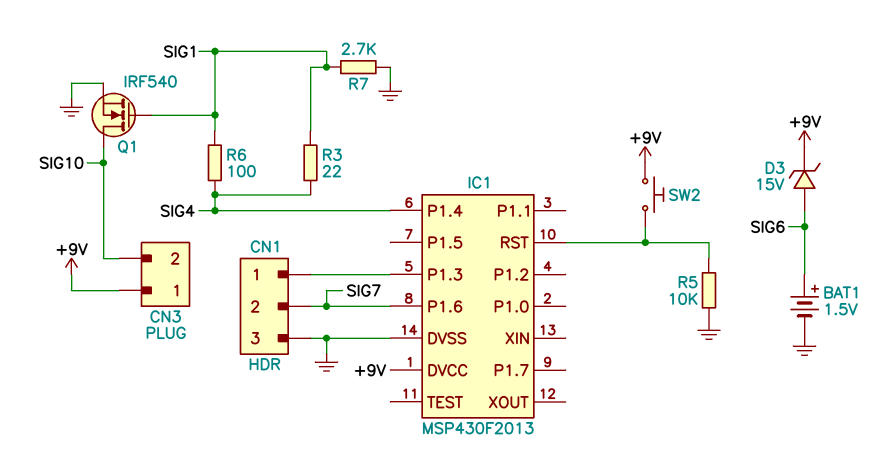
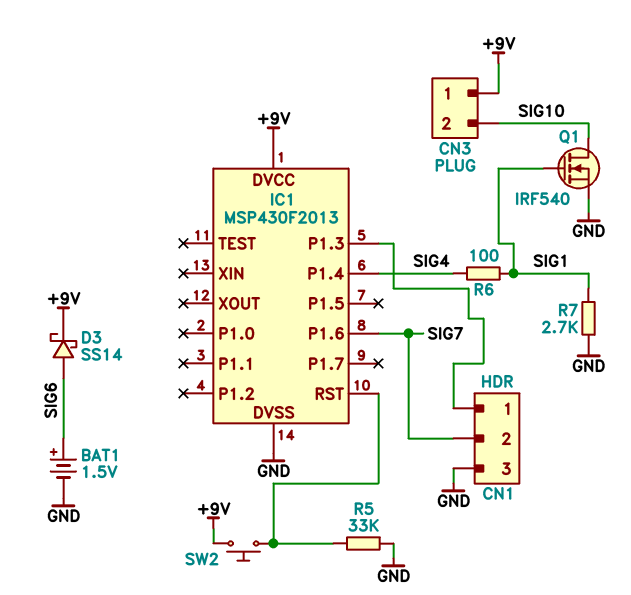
D3: zener 15V (A SIG6, K +9V) -> schottky SS14 (A SIG6, K +9V)
R3: 22 (SIG1, SIG4) -> none
R5: 10k (GND, IC1/RST) -> 33k (GND, IC1/RST)

